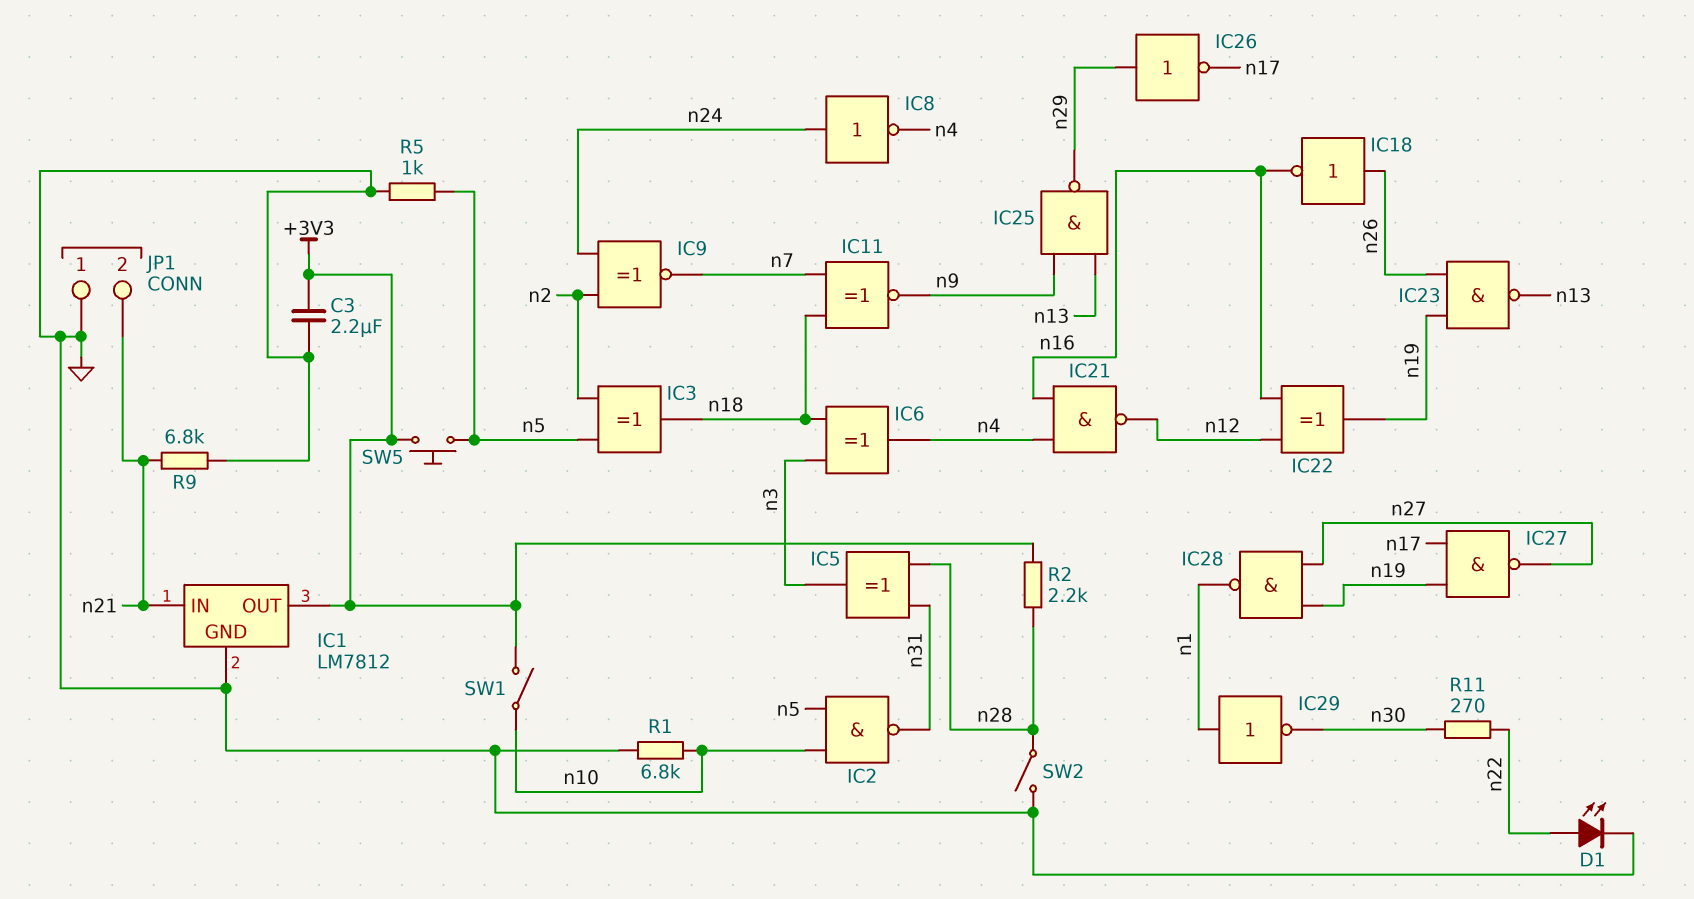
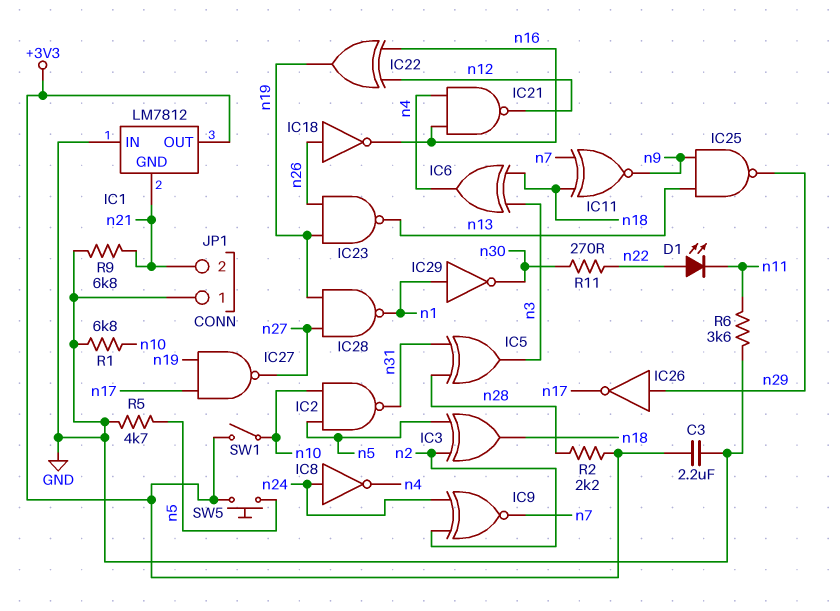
D1: LED (A n22, K GND) -> LED (A n22, K n11)
IC1 pin GND: GND -> n21
IC1 pin IN: n21 -> GND
R5: 1k (GND, n5) -> 4.7k (GND, n5)
R6: none -> 3.6k (GND, n11)
SW2: switch (GND, n28) -> none

